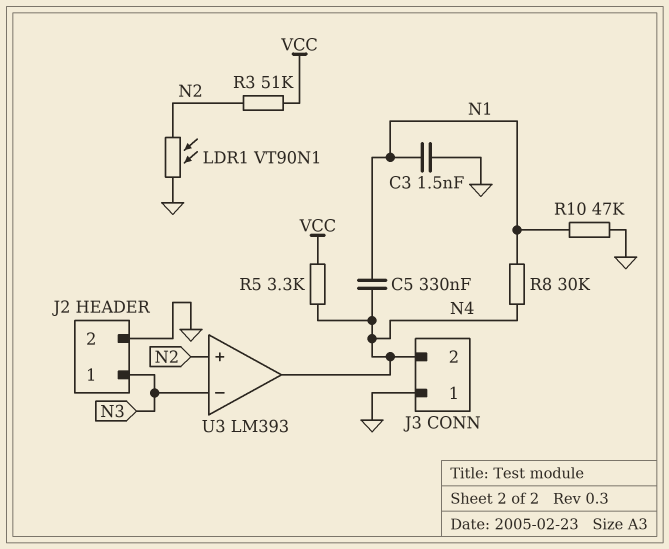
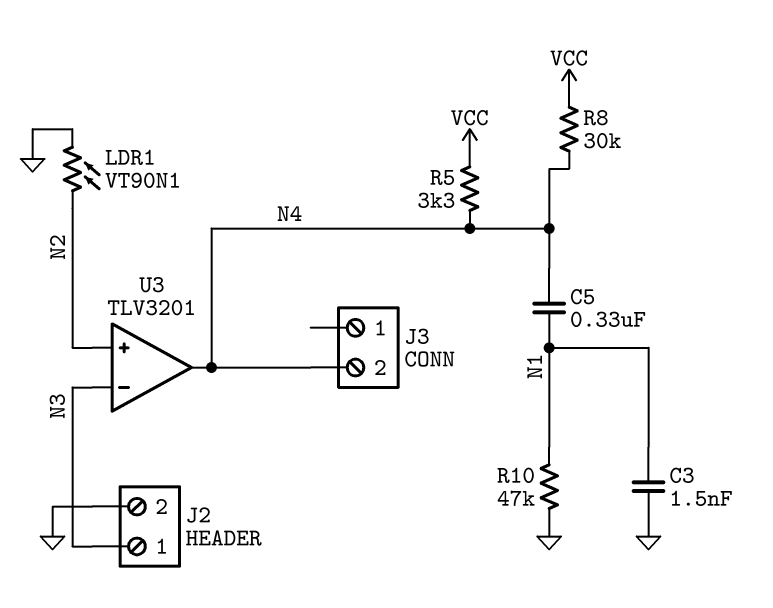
J3 pin 1: GND -> none
R3: 51k (N2, VCC) -> none
R8: 30k (N1, N4) -> 30k (N4, VCC)
U3: LM393 -> TLV3201

